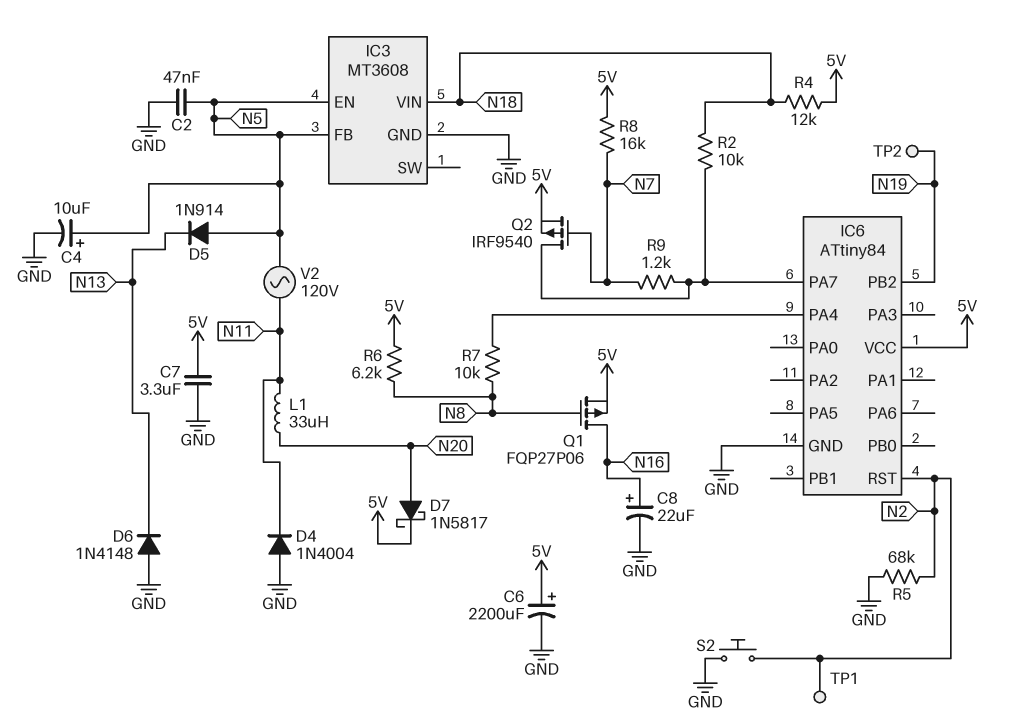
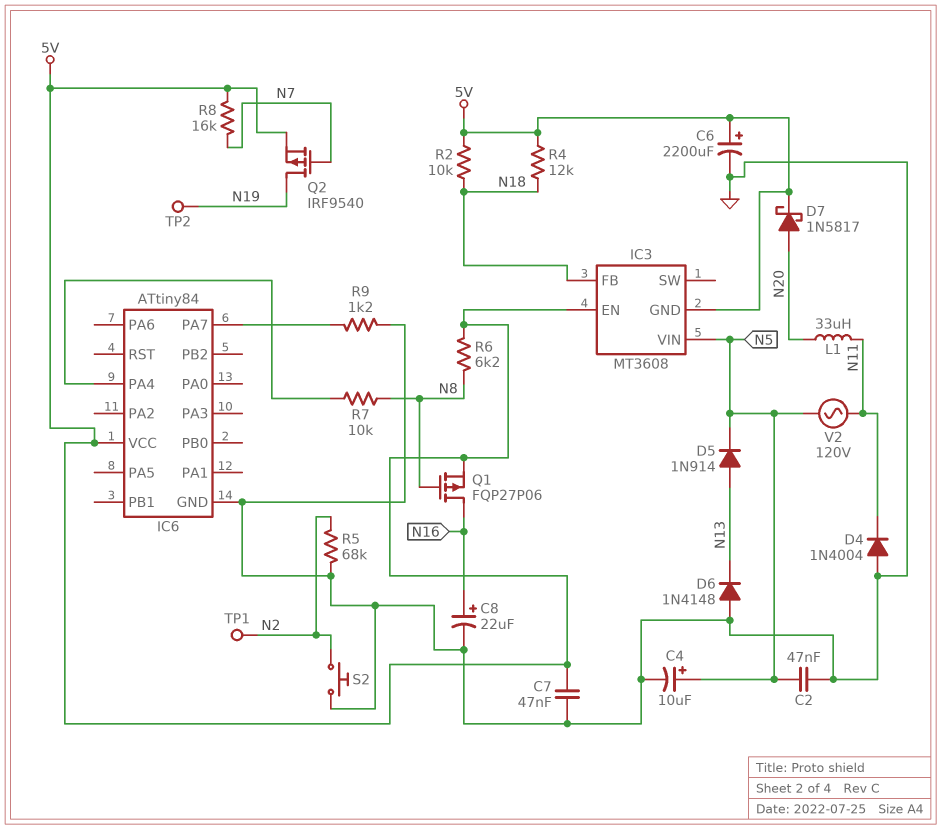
C7: 3.3uF (5V, GND) -> 47nF (5V, GND)
D5: diode 1N914 (A N5, K N13) -> diode 1N914 (A N13, K N5)
IC3 pin EN: N5 -> 5V
IC3 pin FB: N5 -> N18
IC3 pin GND: GND -> 5V
IC3 pin VIN: N18 -> N5
IC6 pin PB2: N19 -> none
IC6 pin RST: N2 -> none
Q2: PMOS IRF9540 (G N7, D IC6/PA7, S 5V) -> PMOS IRF9540 (G N7, D N19, S 5V)
R2: 10k (IC6/PA7, N18) -> 10k (5V, N18)
R9: 1.2k (IC6/PA7, N7) -> 1.2k (GND, IC6/PA7)

